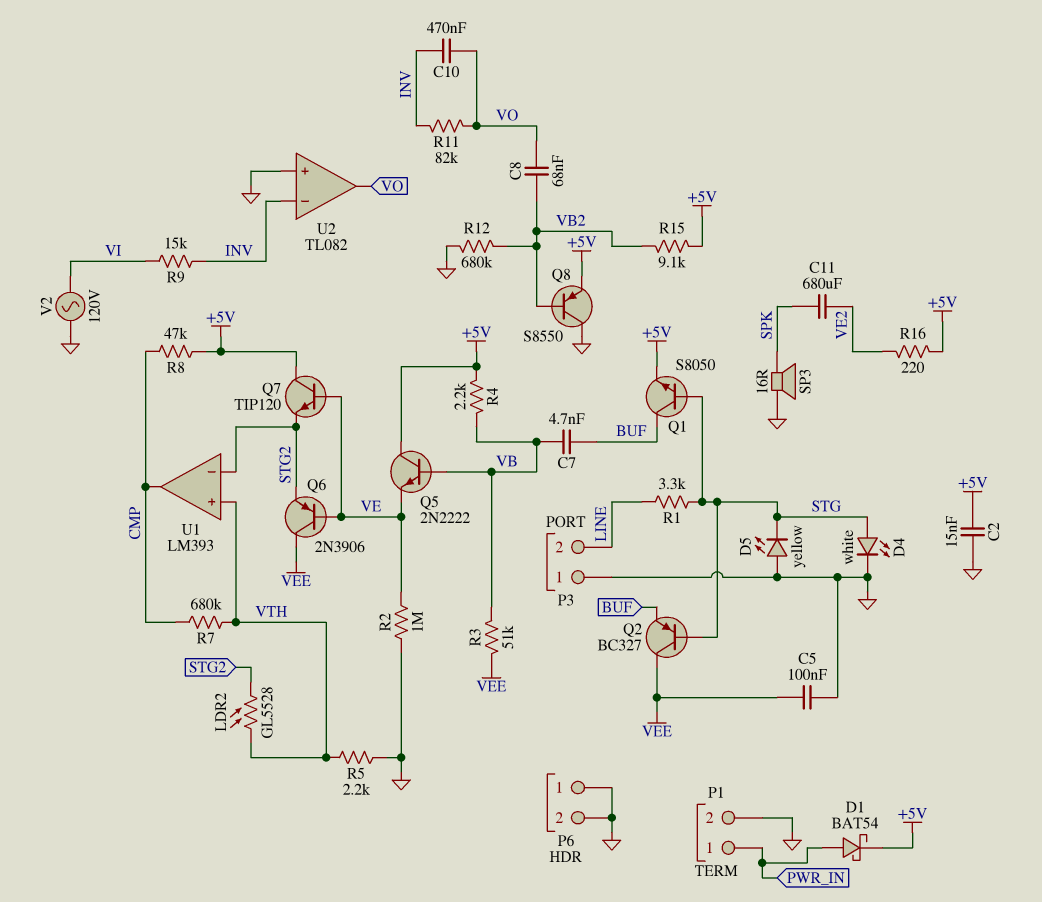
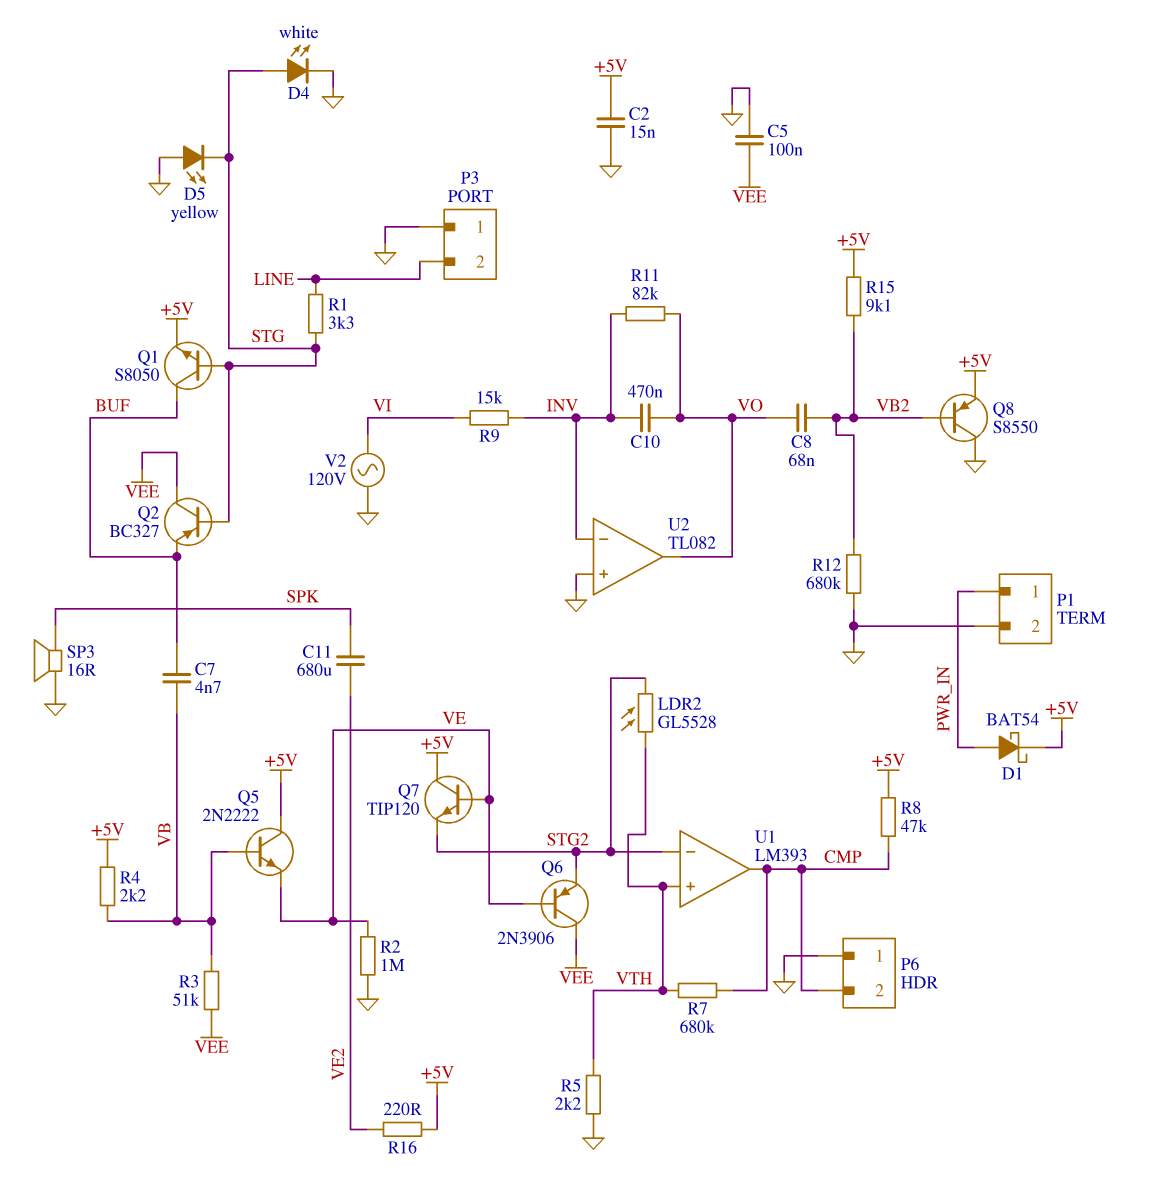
P6 pin 2: GND -> CMP

